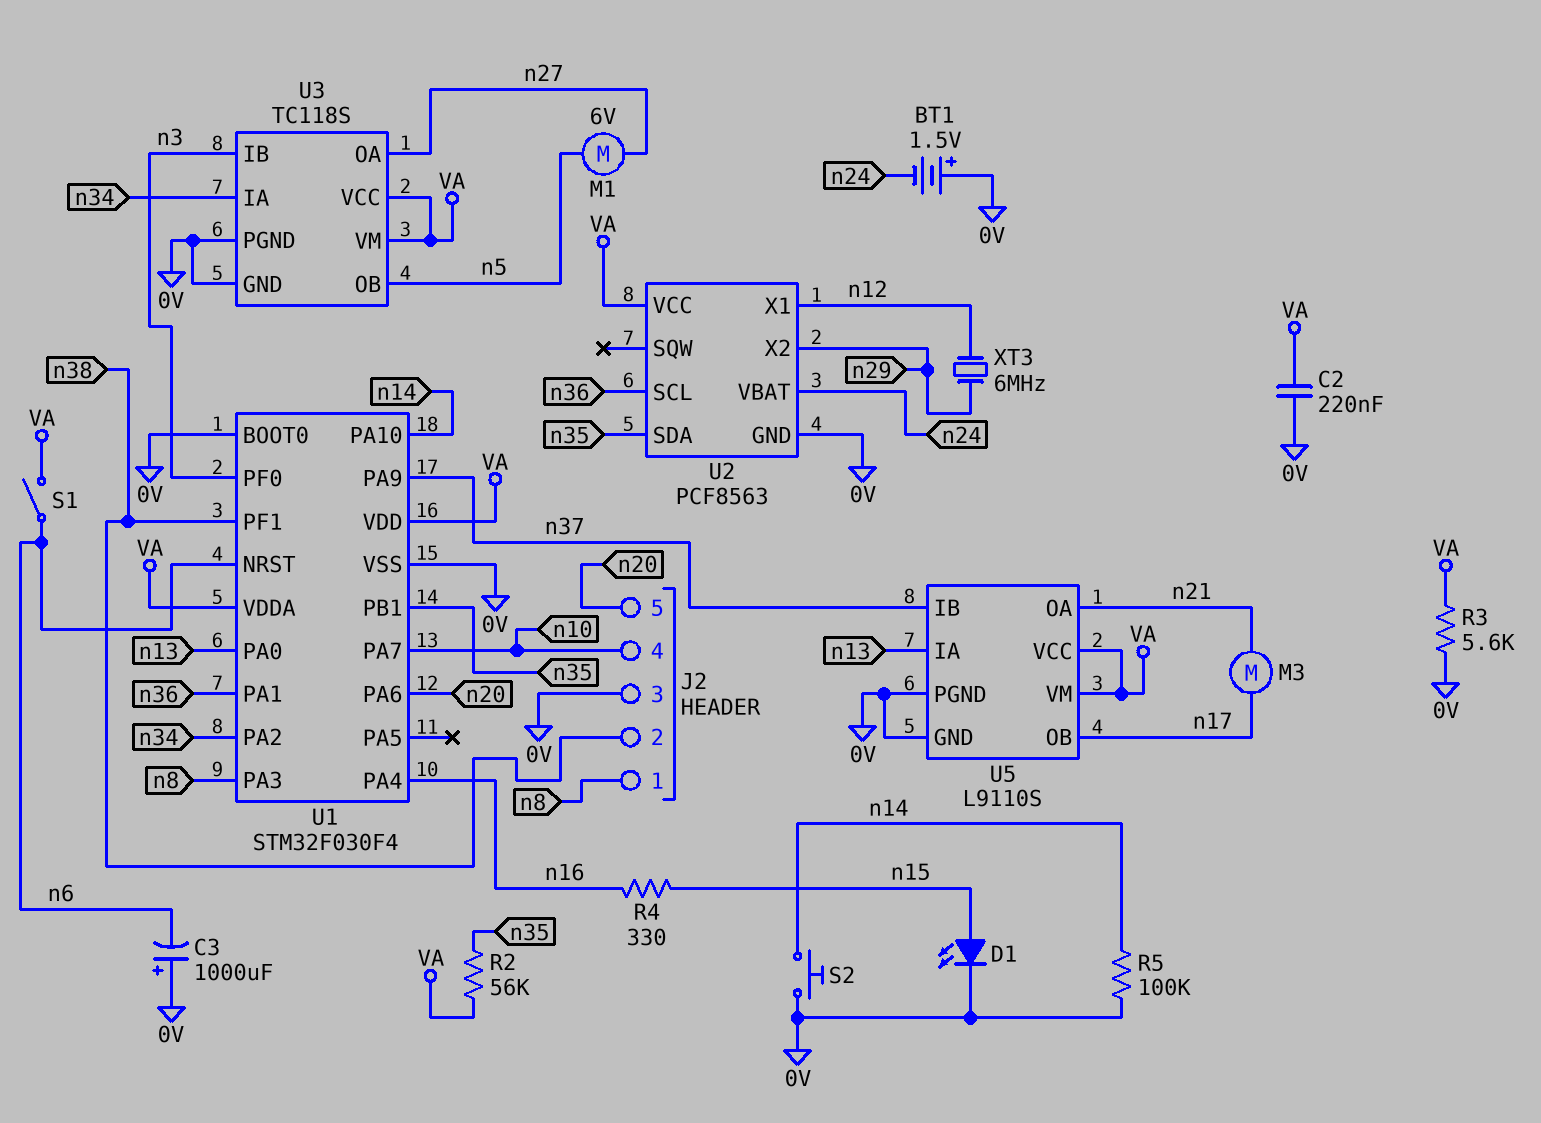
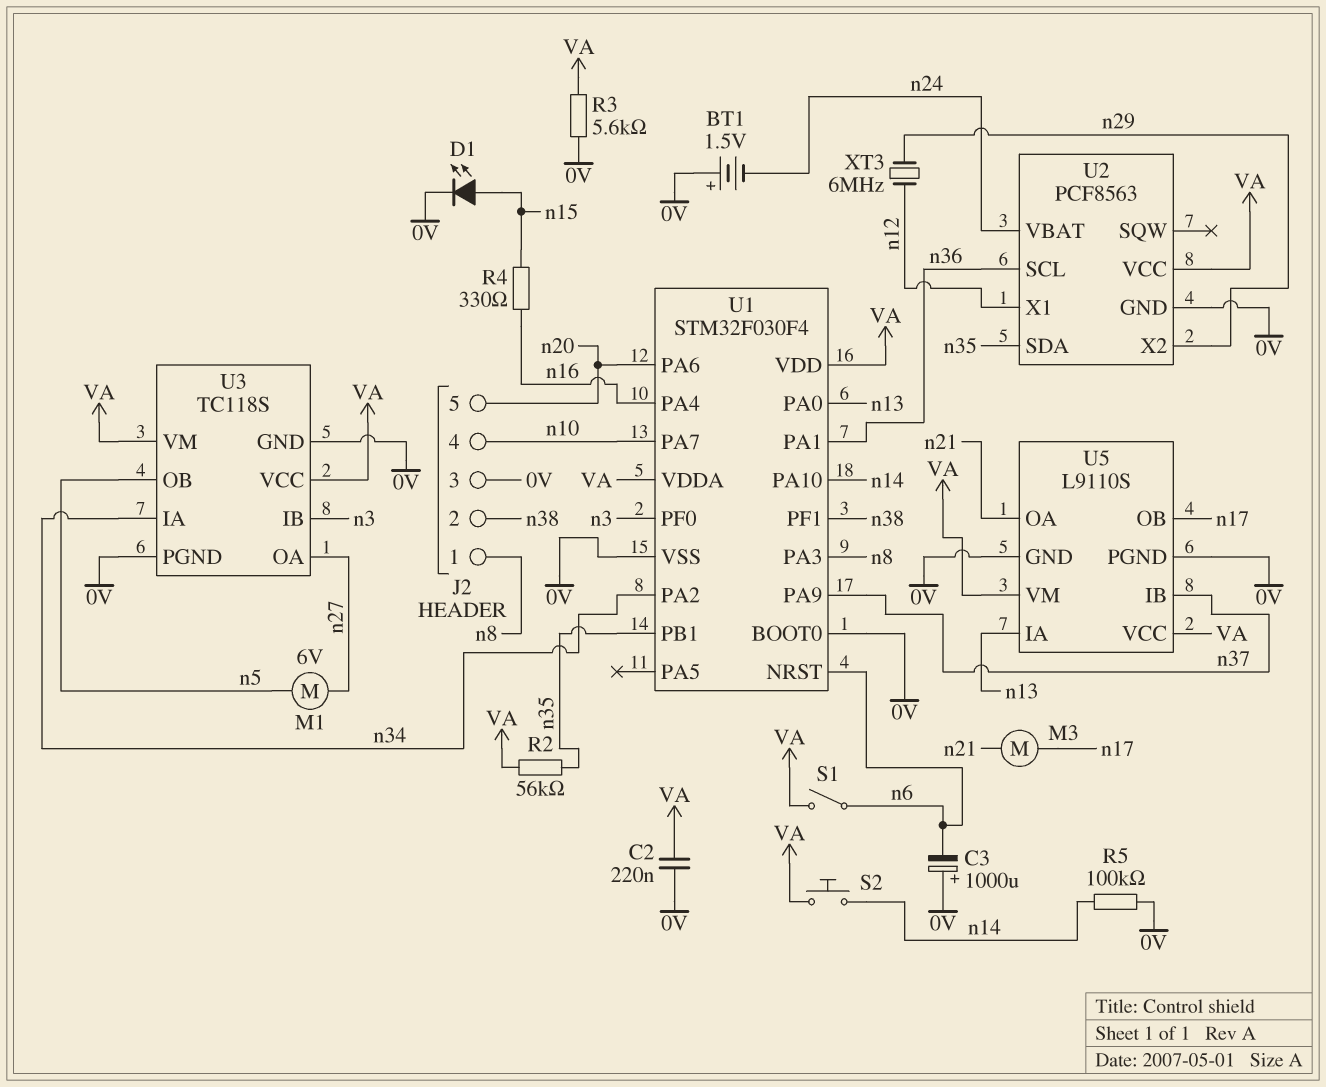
S2: button (0V, n14) -> button (VA, n14)

